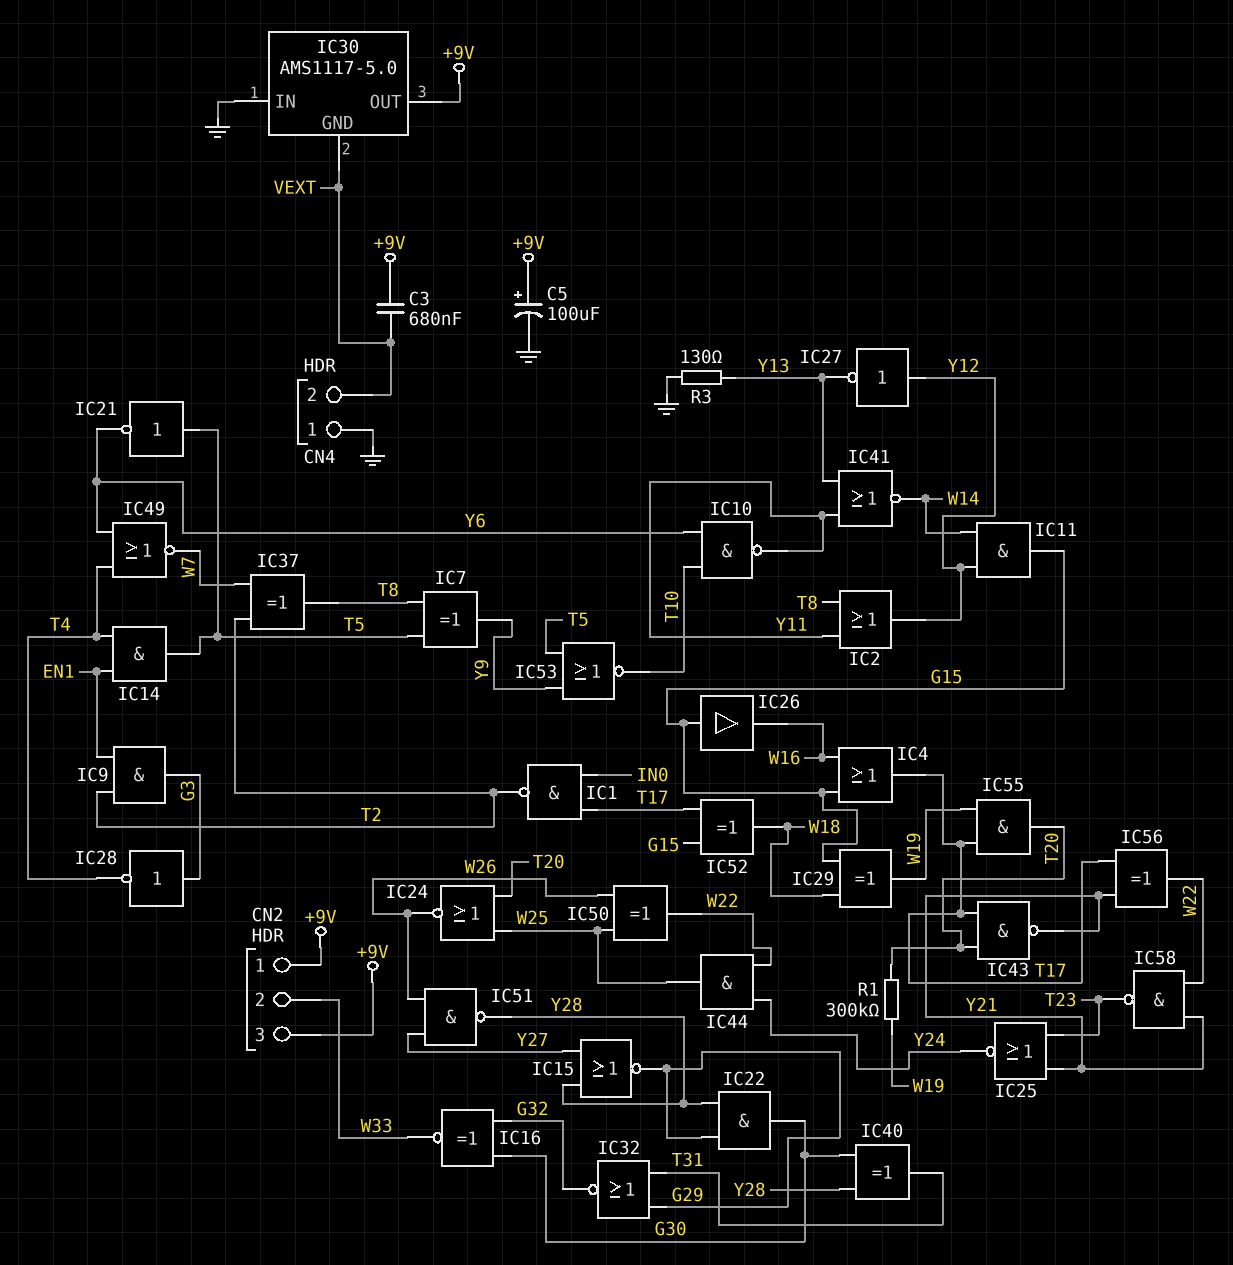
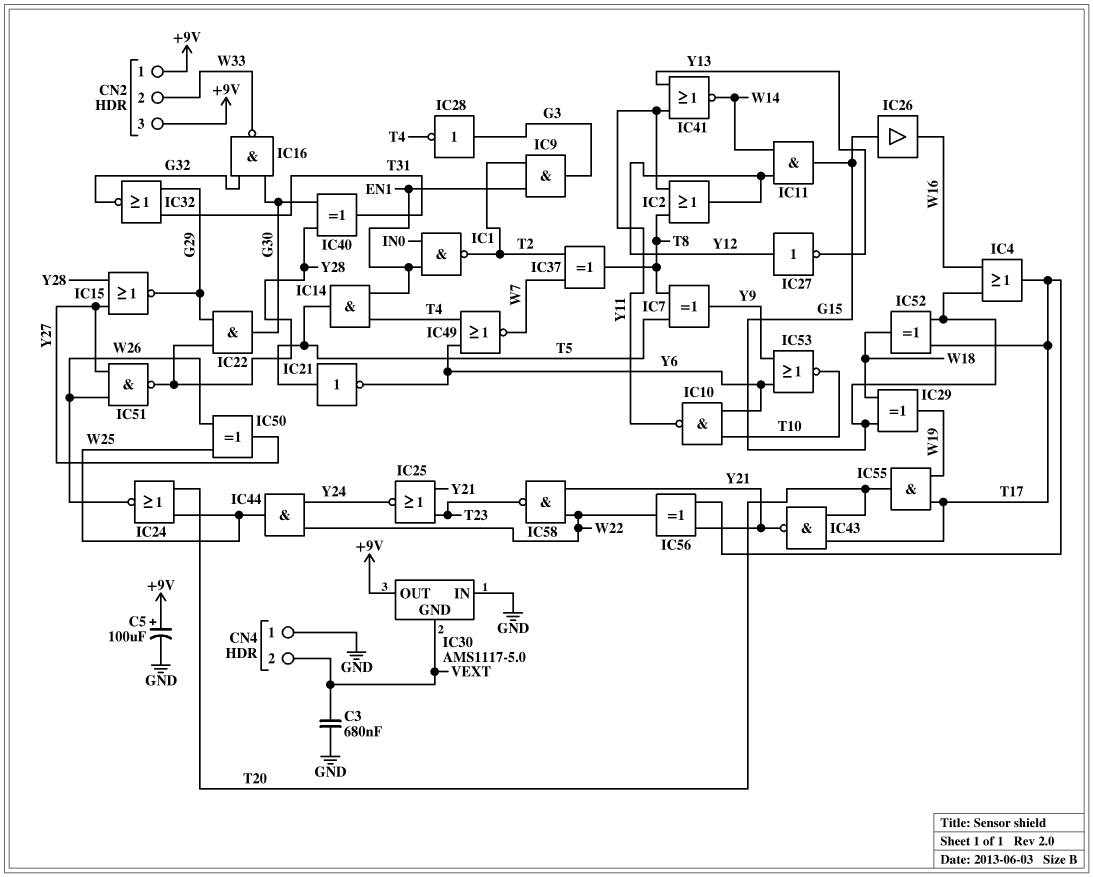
C3: 680nF (+9V, VEXT) -> 680nF (GND, VEXT)
IC1: NAND (in IN0, in T17, out T2) -> NAND (in EN1, in IN0, out T2)
IC16: XNOR (in G30, in G32, out W33) -> NAND (in G30, in G32, out W33)
IC50: XOR (in W25, in W26, out W22) -> XOR (in W25, in W26, out Y27)
IC53: NOR (in T5, in Y9, out T10) -> NOR (in Y6, in Y9, out T10)
R1: 300k (T20, W19) -> none
R3: 130 (GND, Y13) -> none

